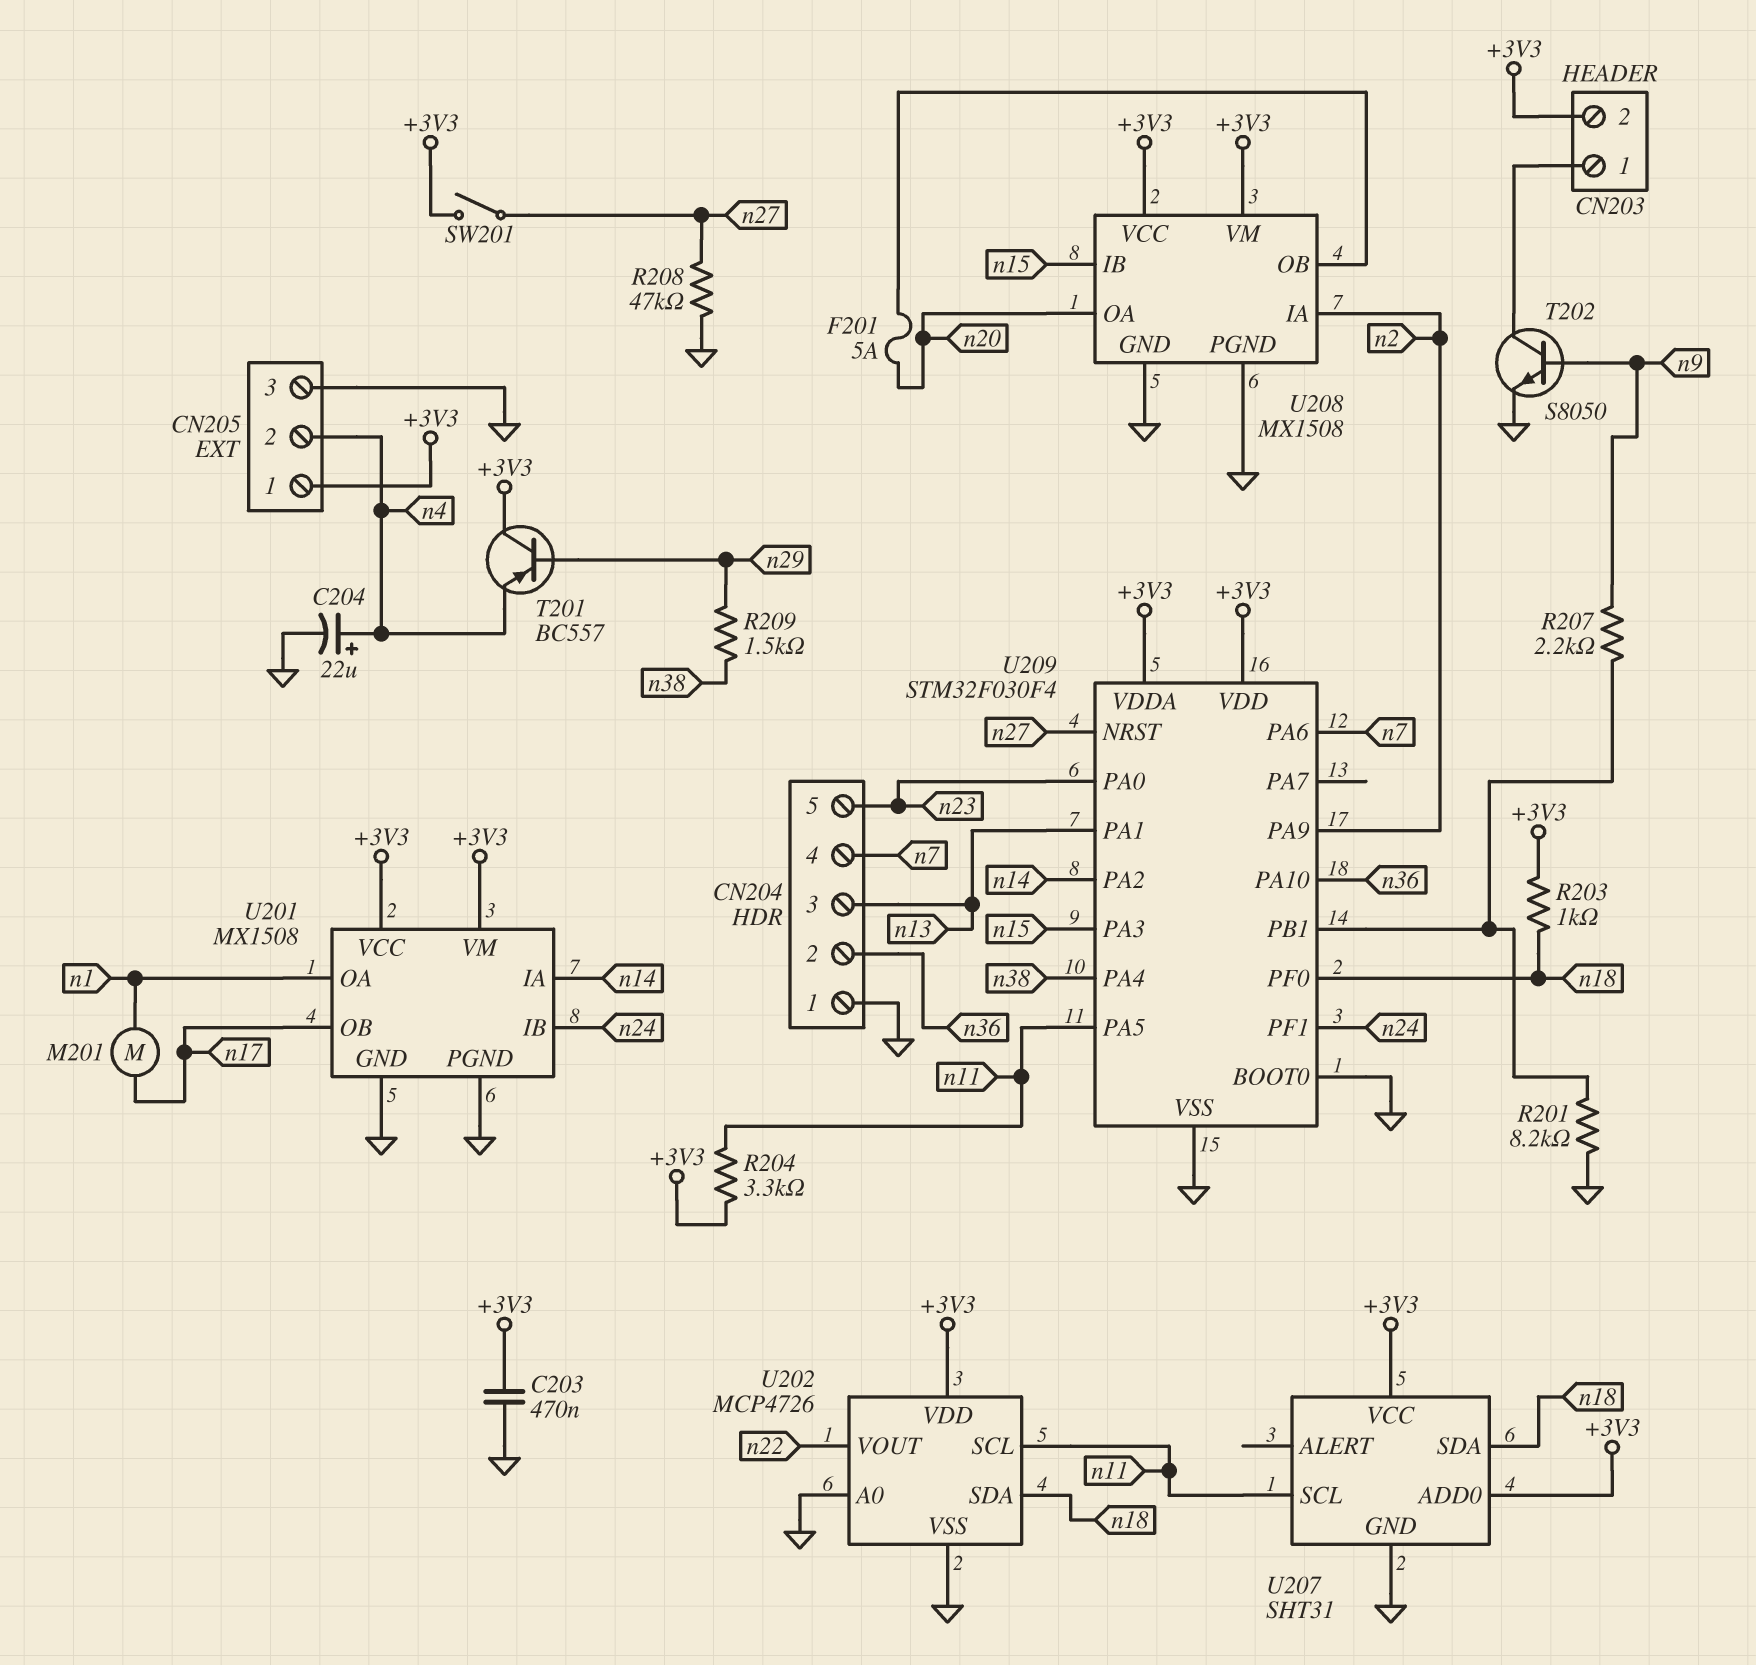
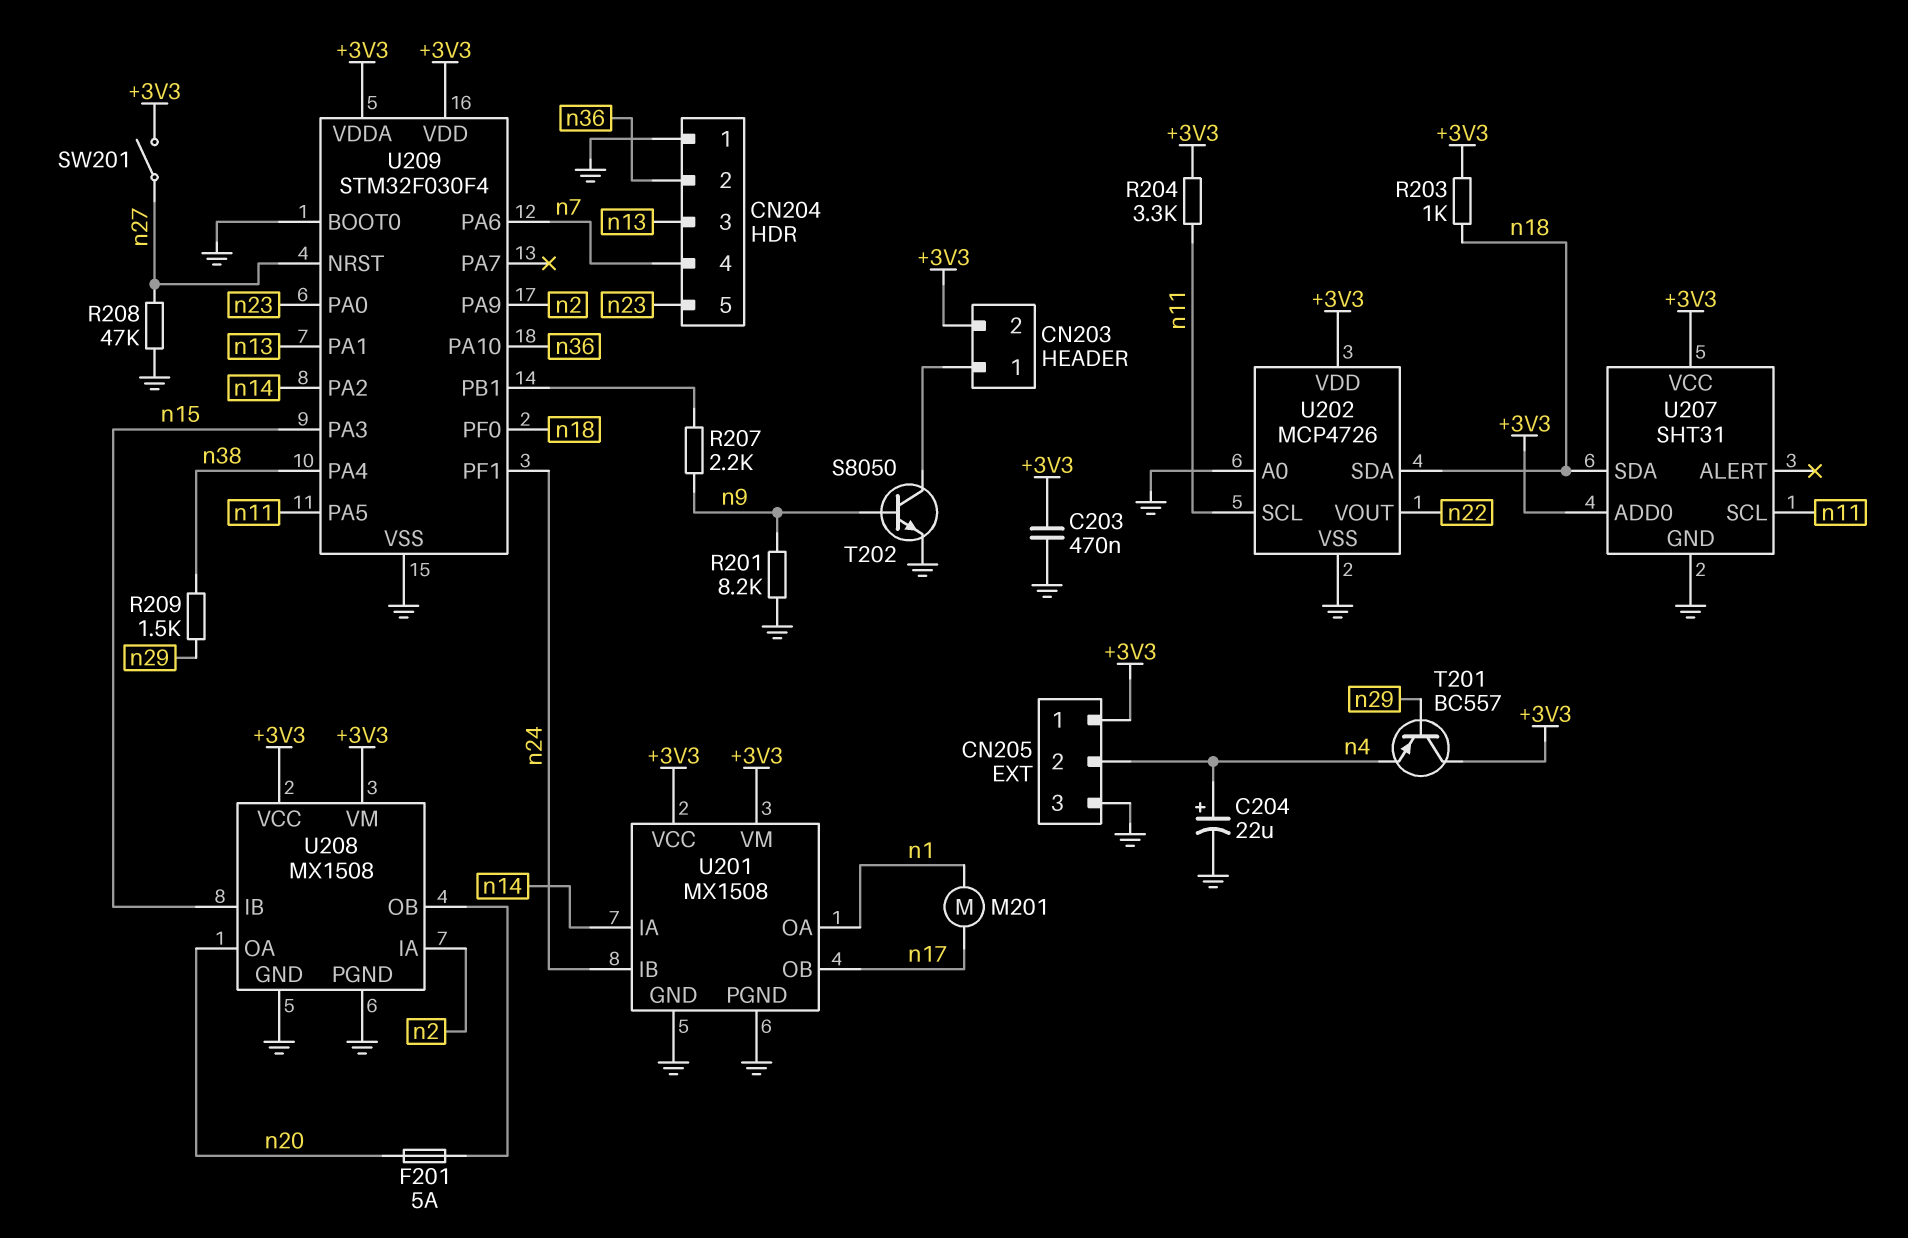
R201: 8.2k (GND, U209/PB1) -> 8.2k (GND, n9)

